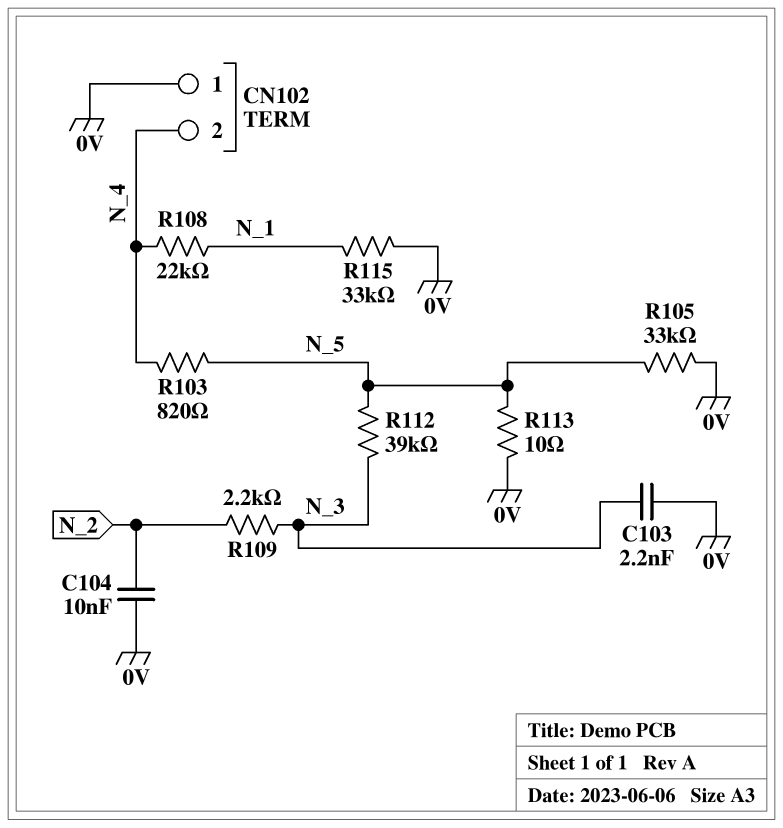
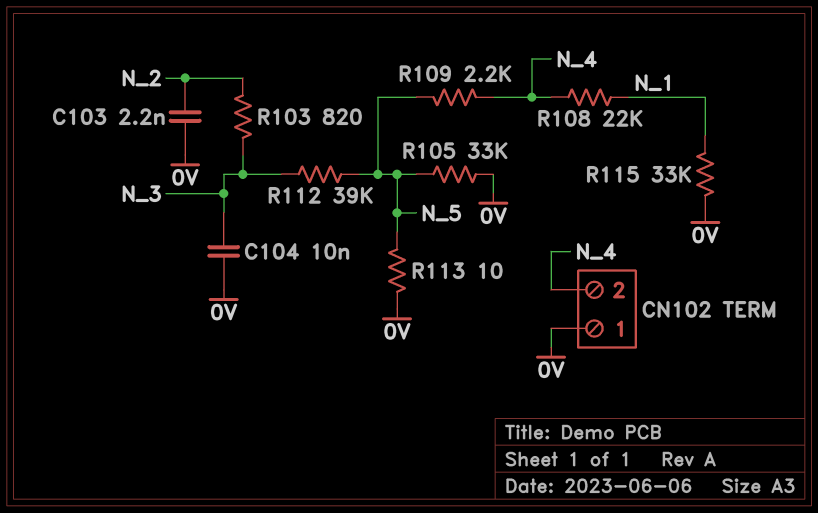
C103: 2.2nF (0V, N_3) -> 2.2nF (0V, N_2)
C104: 10nF (0V, N_2) -> 10nF (0V, N_3)
R103: 820 (N_4, N_5) -> 820 (N_2, N_3)
R109: 2.2k (N_2, N_3) -> 2.2k (N_4, N_5)

